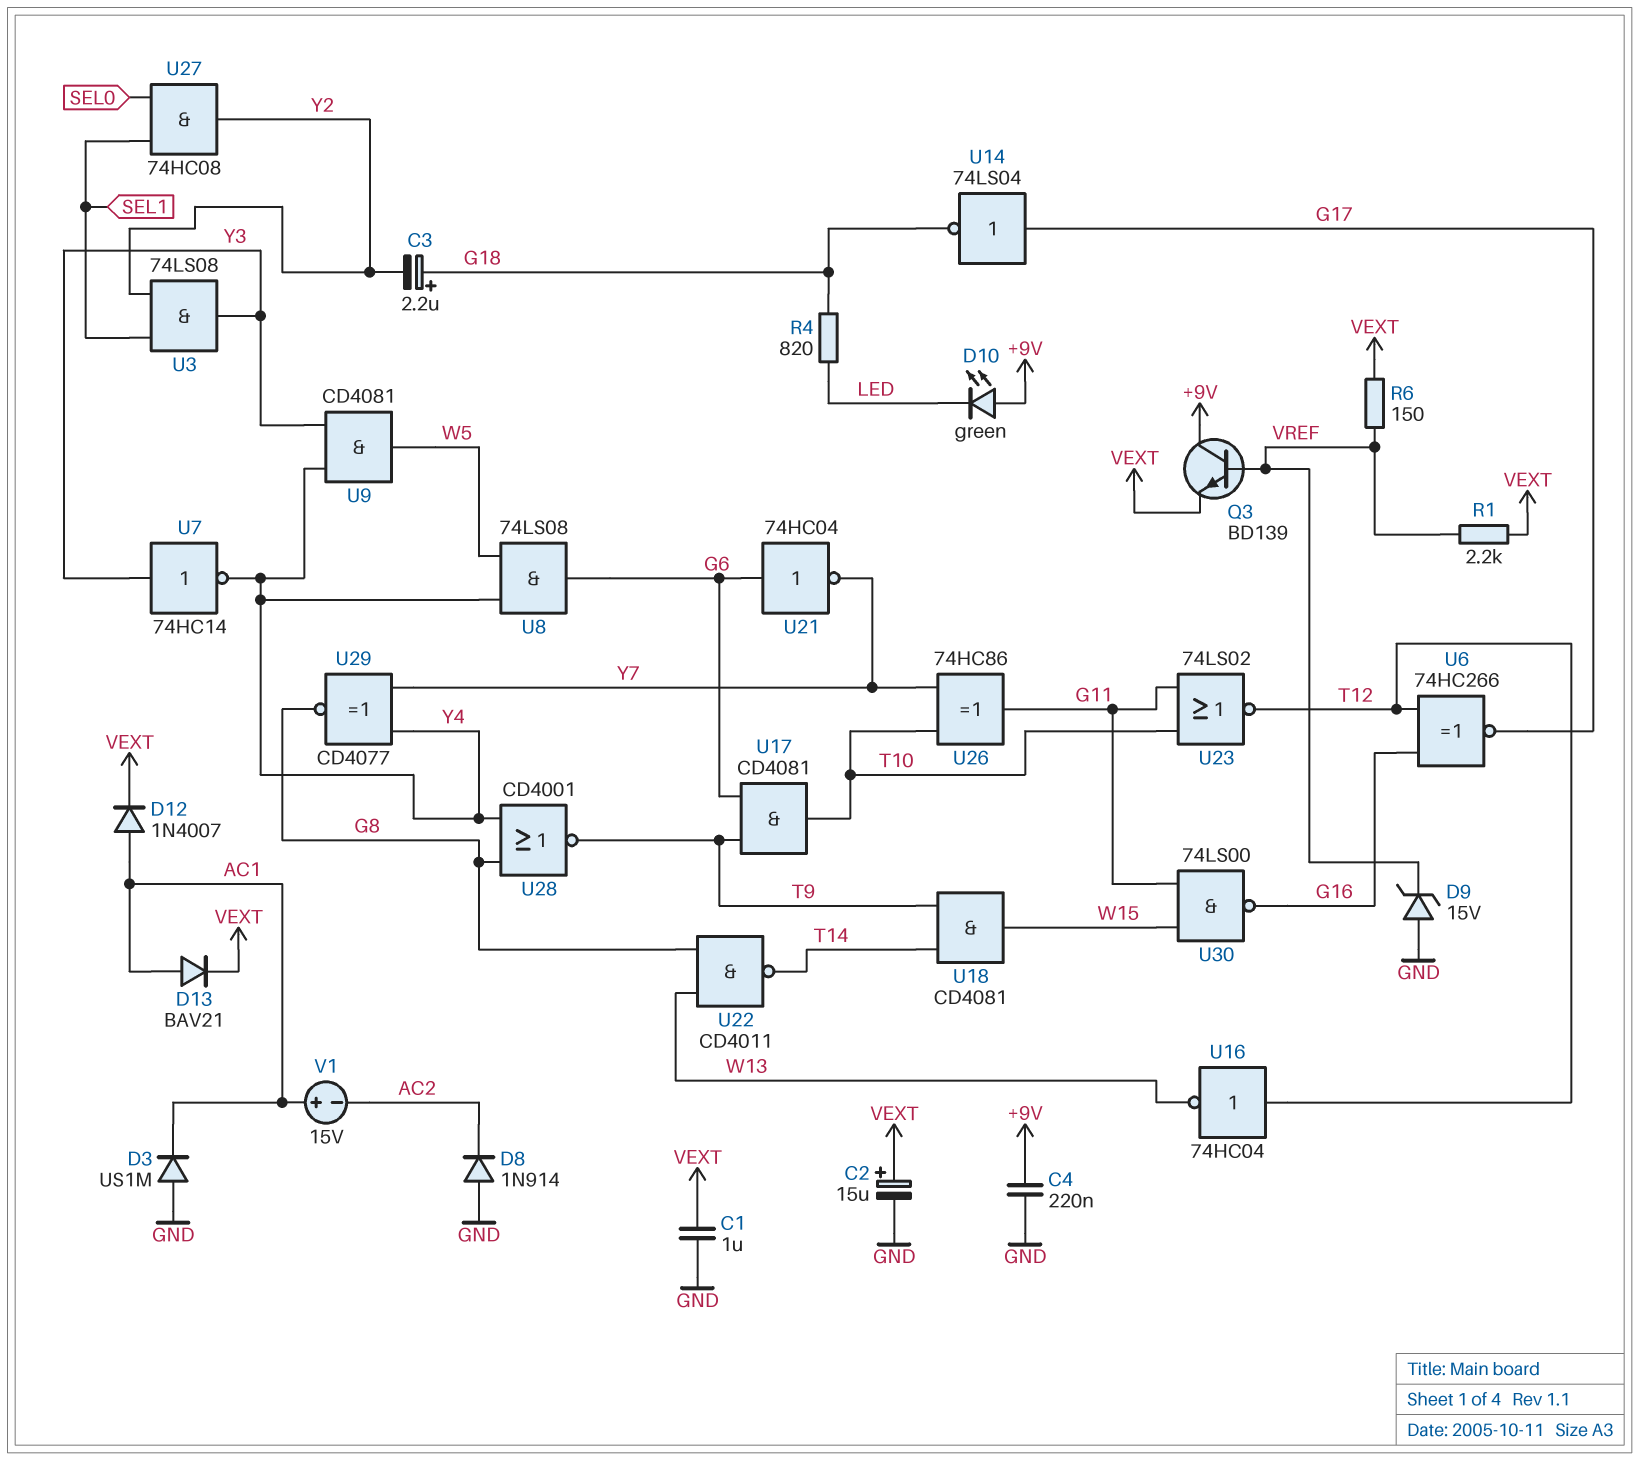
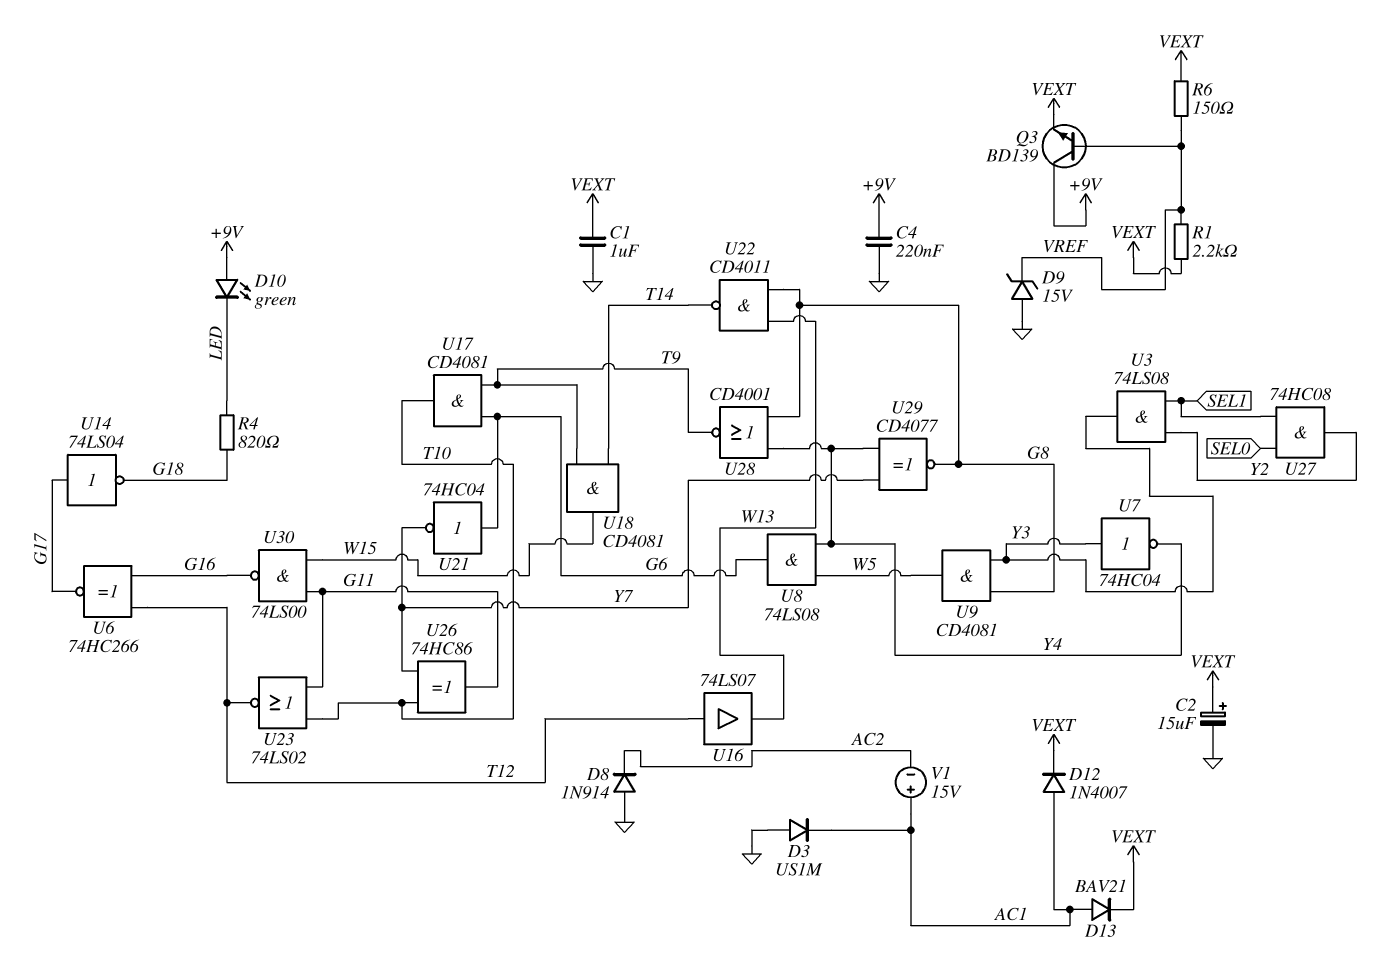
C3: 2.2uF (plus G18, minus Y2) -> none
U7: NOT 74HC14 (in Y3, out Y4) -> NOT 74HC04 (in Y3, out Y4)
U9: AND CD4081 (in Y3, in Y4, out W5) -> AND CD4081 (in G8, in Y3, out W5)
U16: NOT 74HC04 (in T12, out W13) -> buffer 74LS07 (in T12, out W13)

